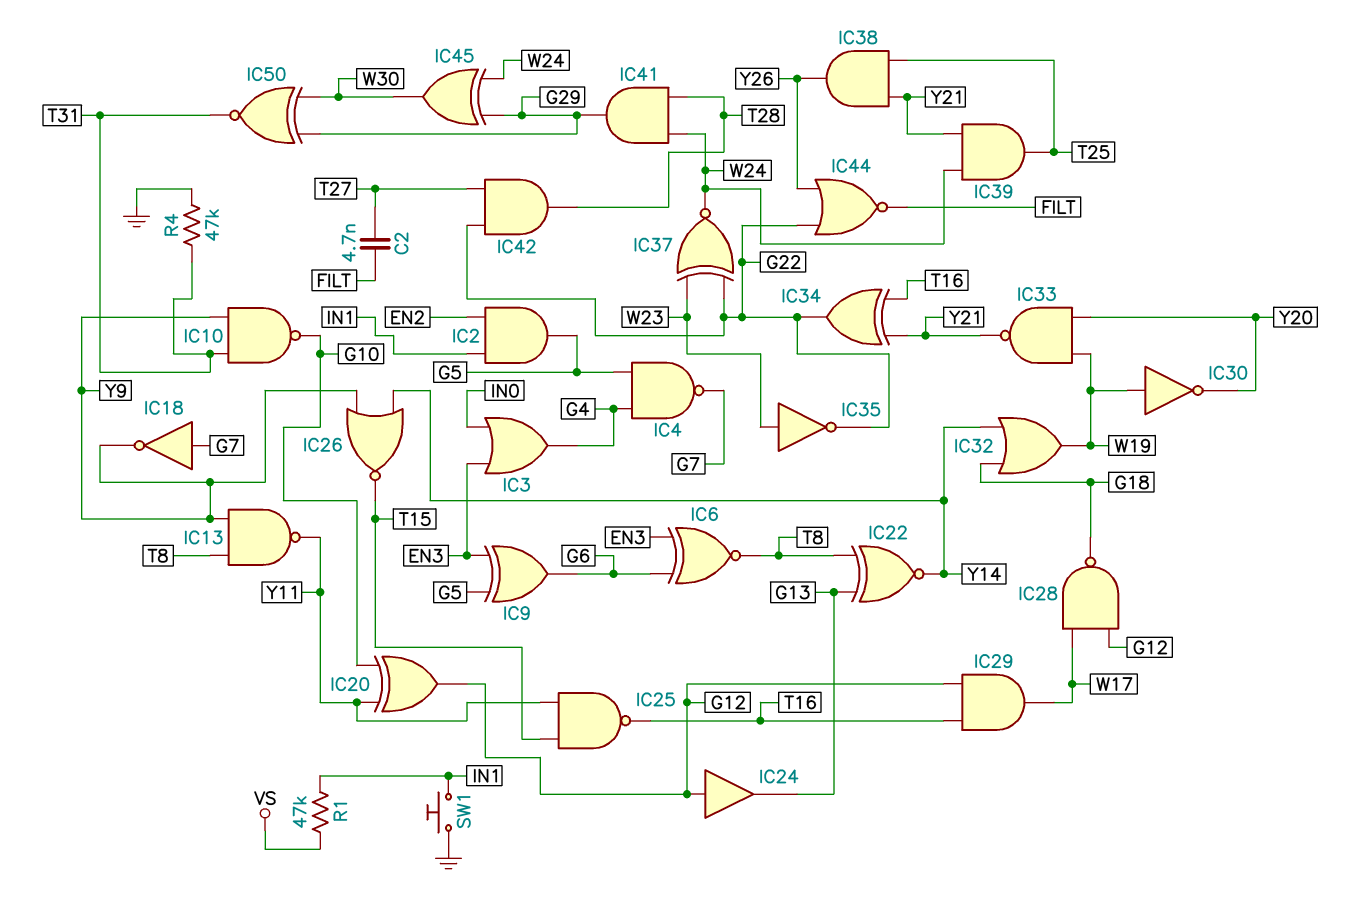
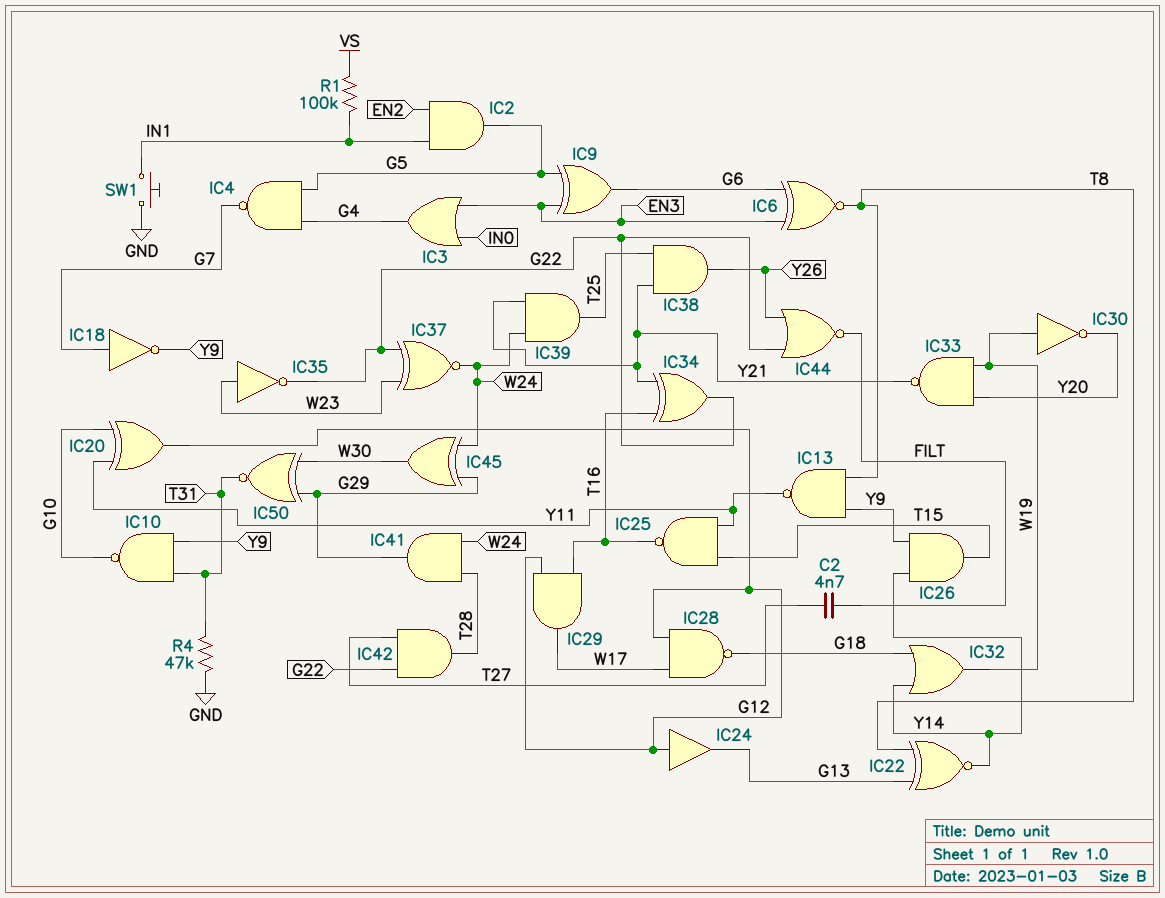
IC26: NOR (in Y9, in Y14, out T15) -> AND (in Y9, in Y14, out T15)
R1: 47k (IN1, VS) -> 100k (IN1, VS)

